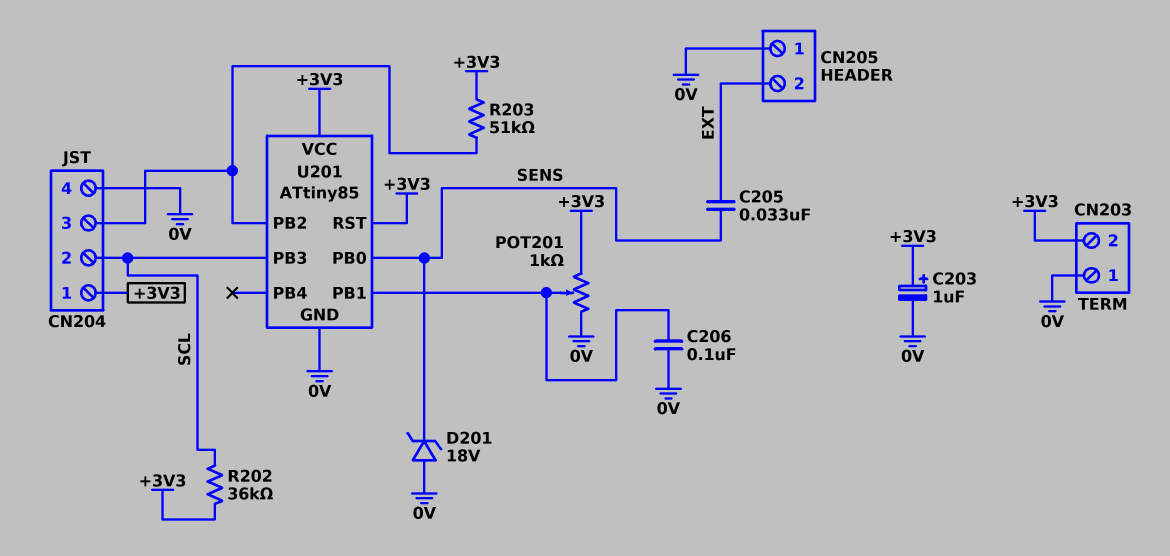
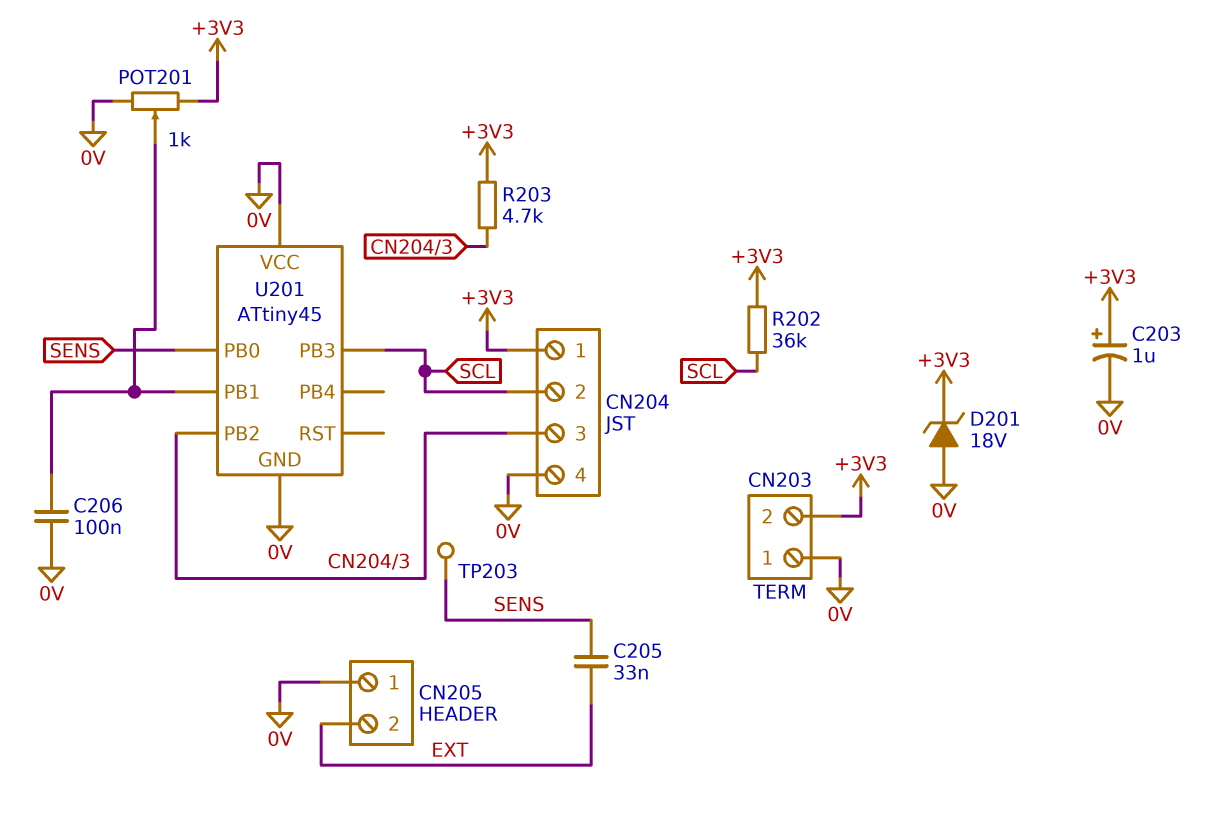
D201: zener 18V (A 0V, K SENS) -> zener 18V (A 0V, K +3V3)
R203: 51k (+3V3, CN204/3) -> 4.7k (+3V3, CN204/3)
TP203: none -> test point (SENS)
U201: ATtiny85 -> ATtiny45
U201 pin RST: +3V3 -> none
U201 pin VCC: +3V3 -> 0V

